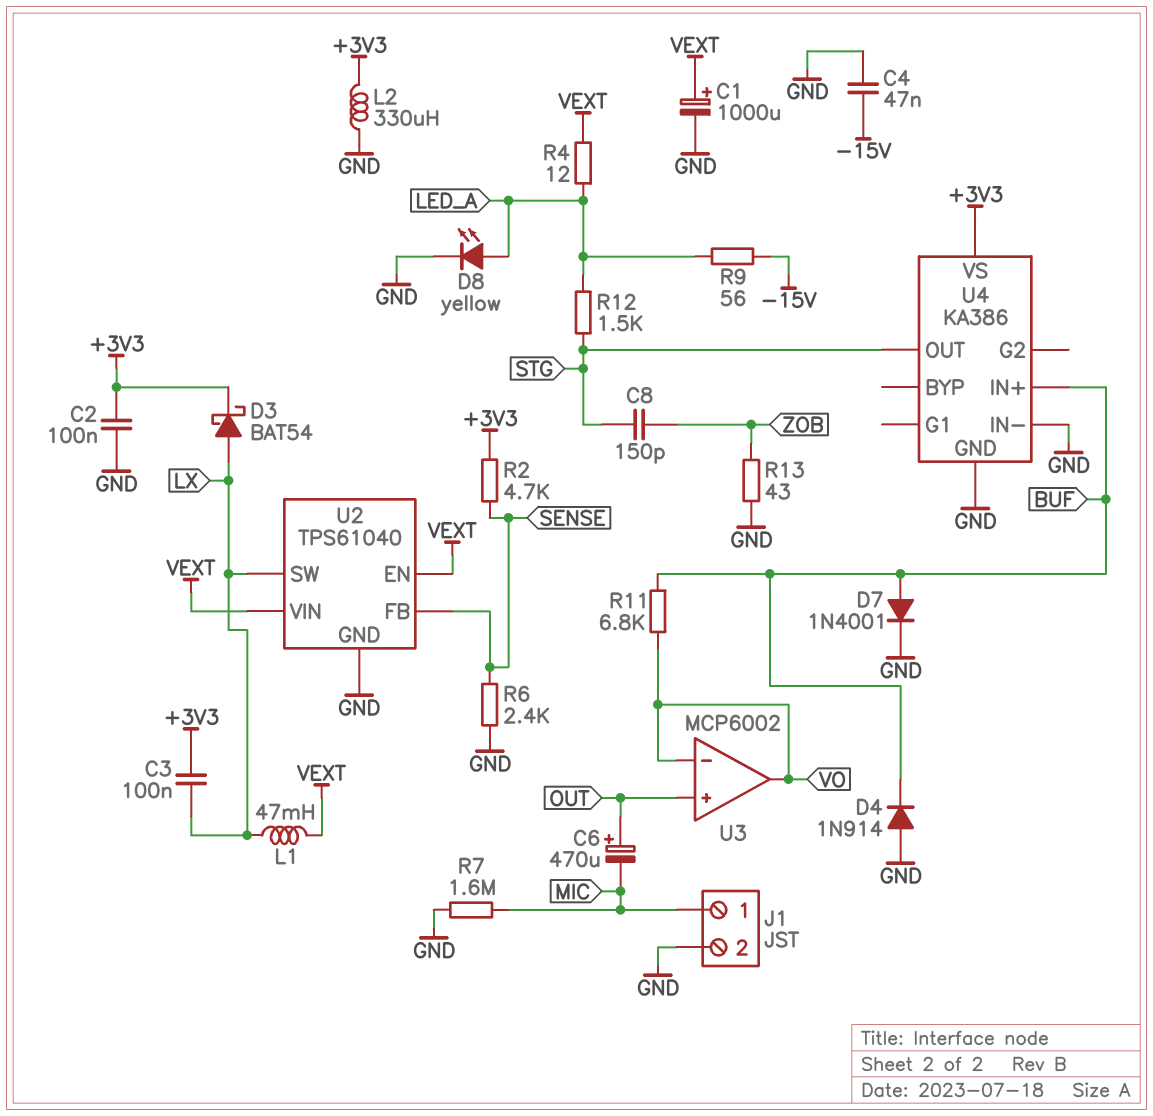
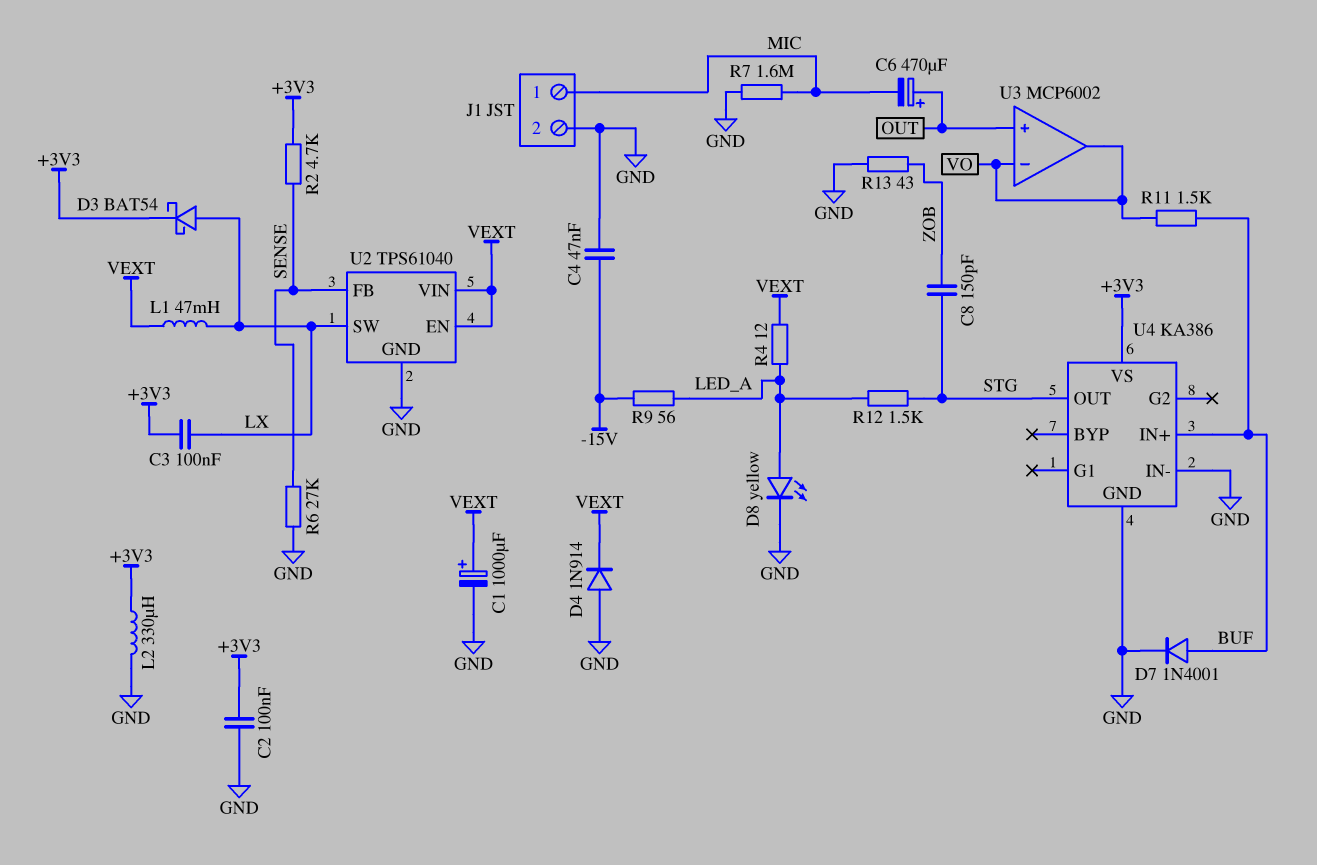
D4: diode 1N914 (A GND, K BUF) -> diode 1N914 (A GND, K VEXT)
R6: 2.4k (GND, SENSE) -> 27k (GND, SENSE)
R11: 6.8k (BUF, VO) -> 1.5k (BUF, VO)

